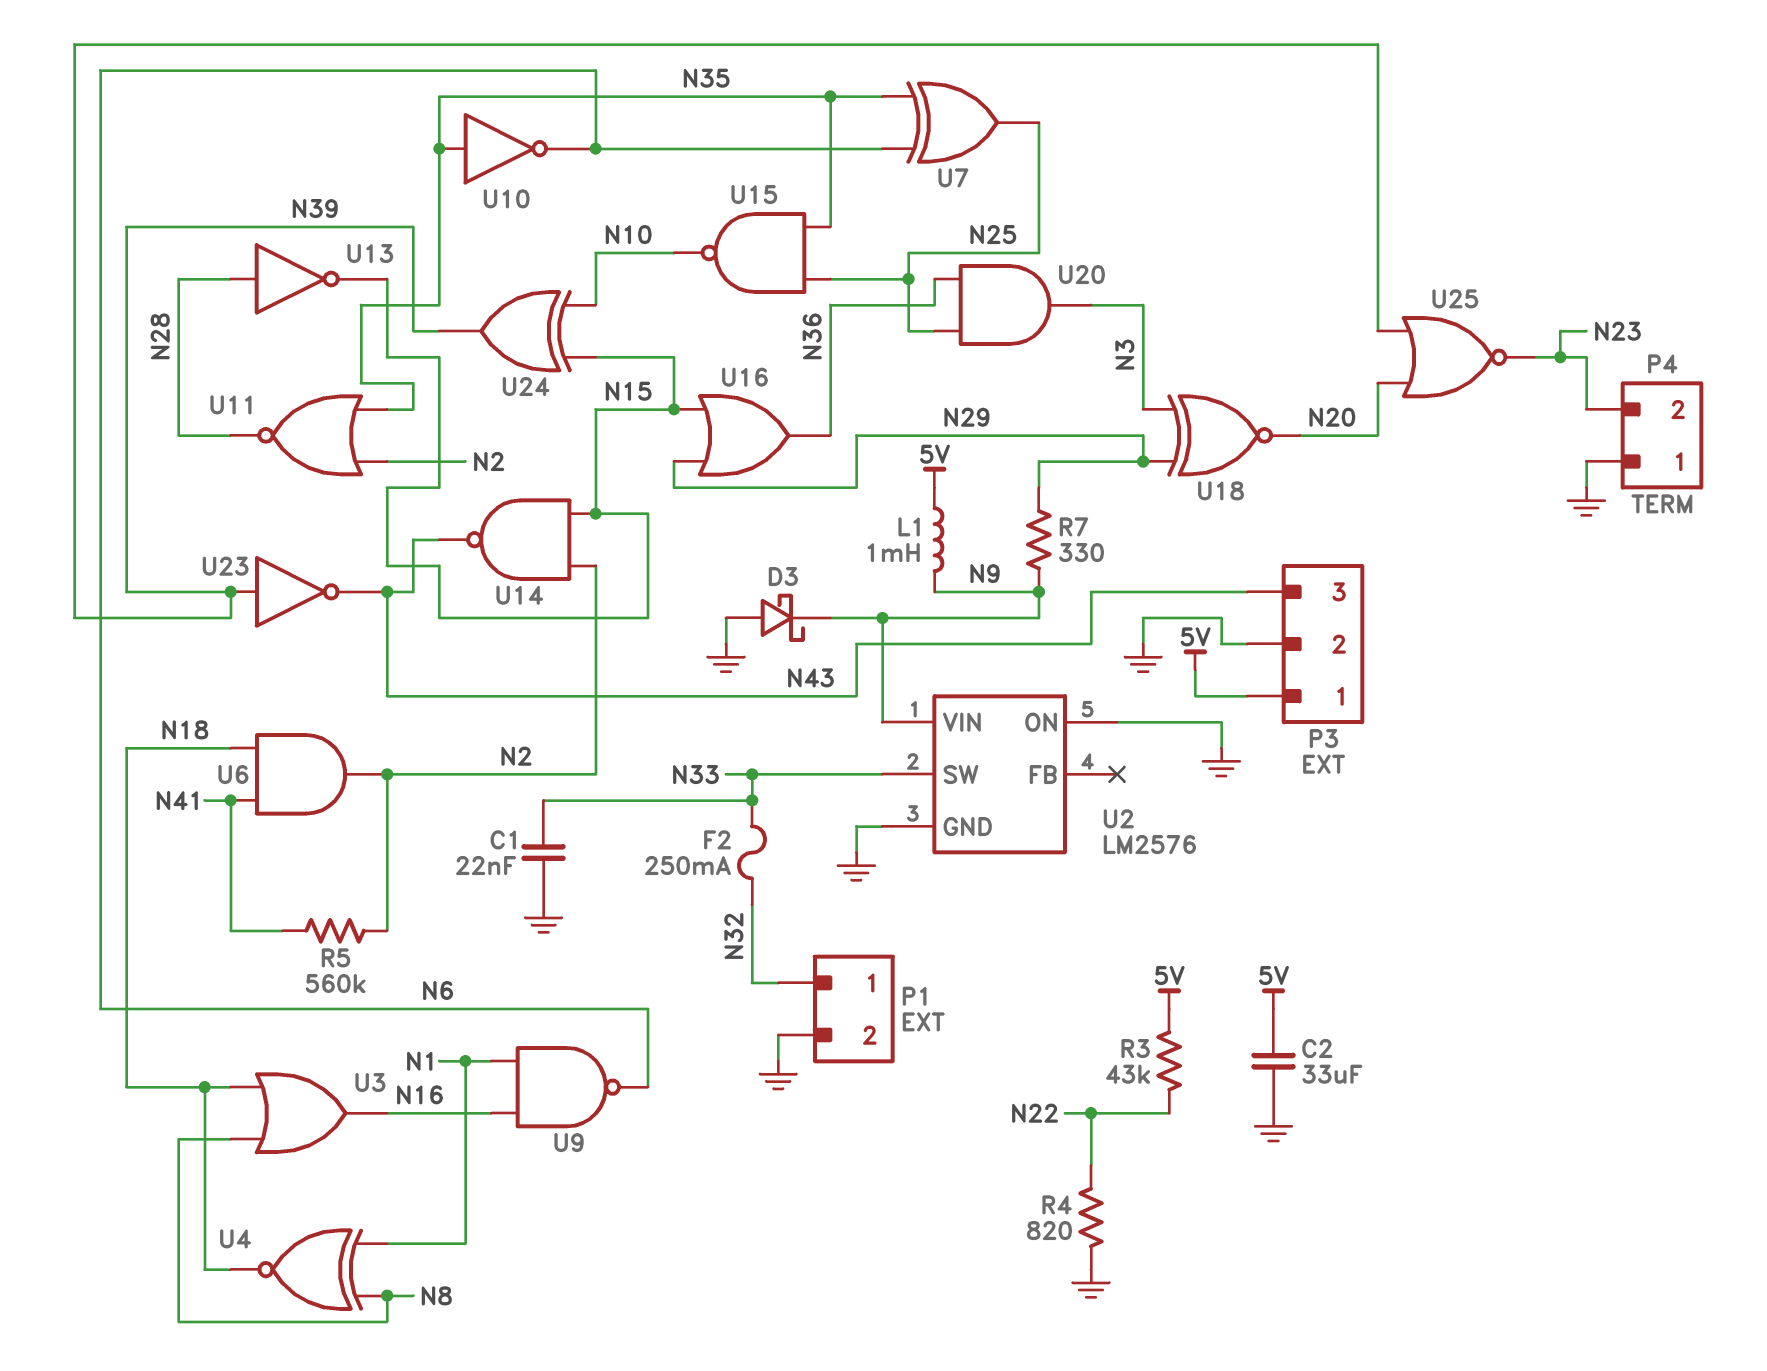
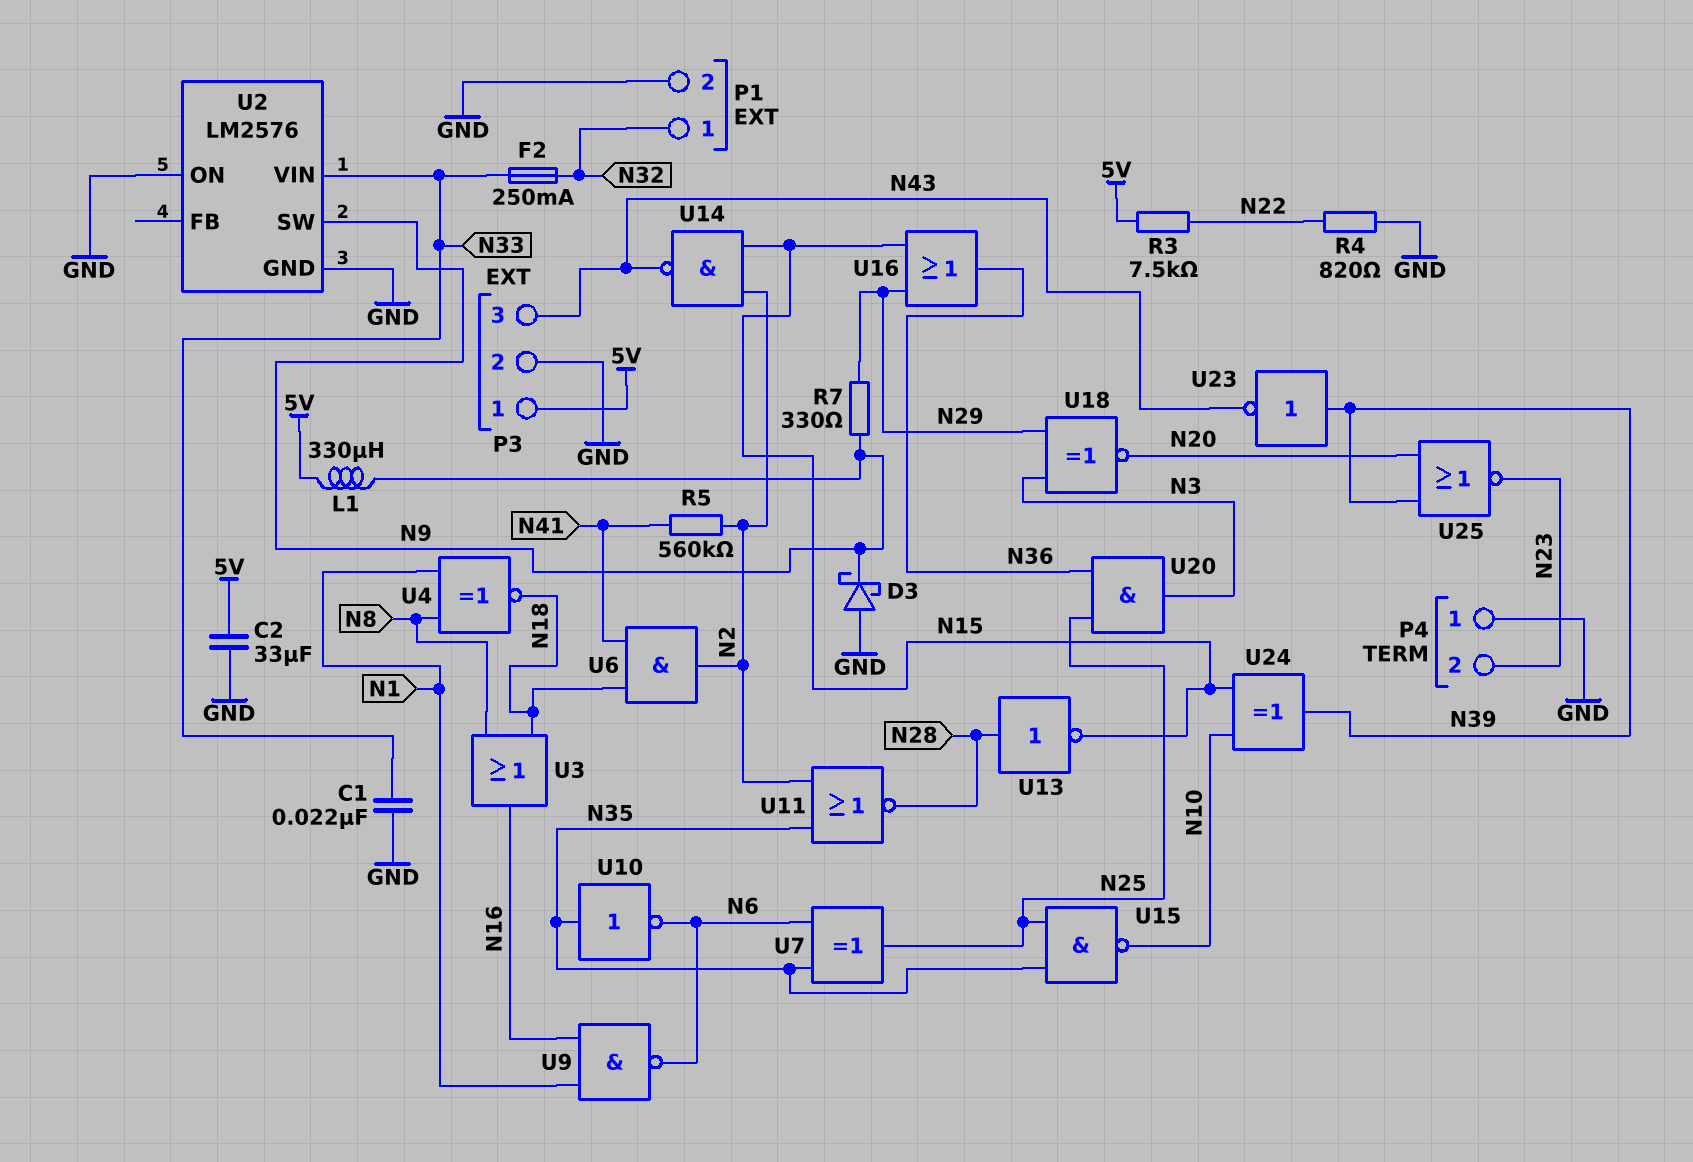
L1: 1mH (5V, N9) -> 330uH (5V, N9)
R3: 43k (5V, N22) -> 7.5k (5V, N22)
U2 pin SW: N33 -> N9
U2 pin VIN: N9 -> N33

